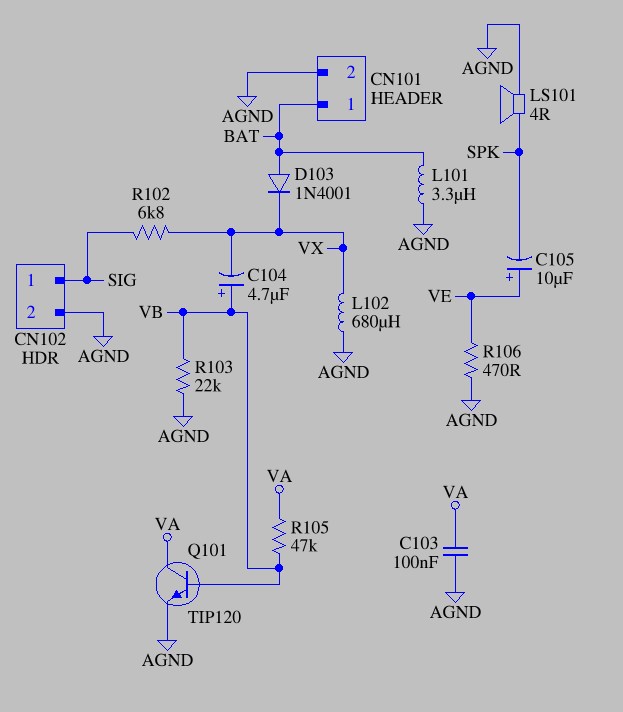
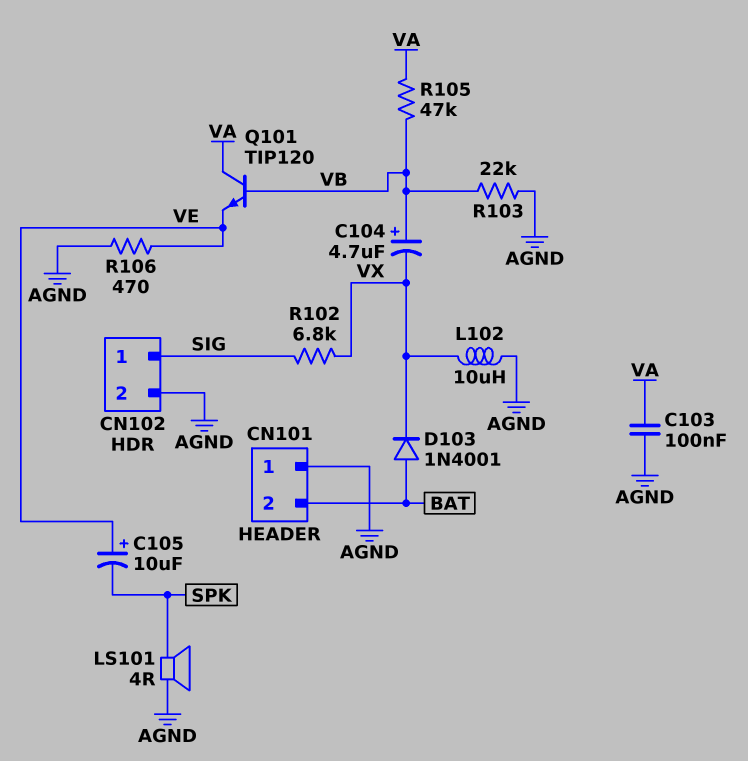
CN101 pin 1: BAT -> AGND
CN101 pin 2: AGND -> BAT
L101: 3.3uH (AGND, BAT) -> none
L102: 680uH (AGND, VX) -> 10uH (AGND, VX)
Q101: NPN TIP120 (B VB, C VA, E AGND) -> NPN TIP120 (B VB, C VA, E VE)

